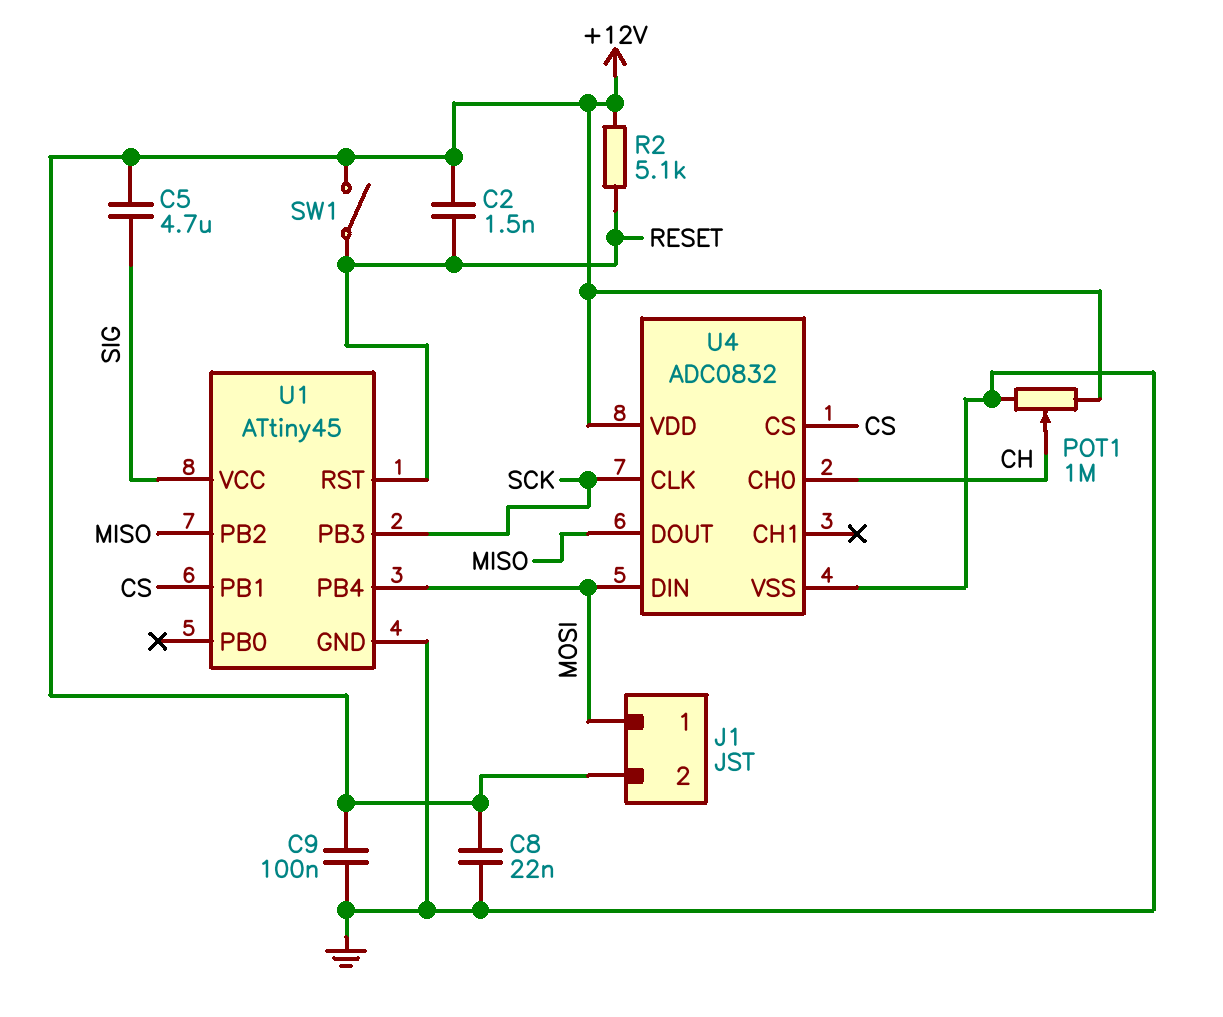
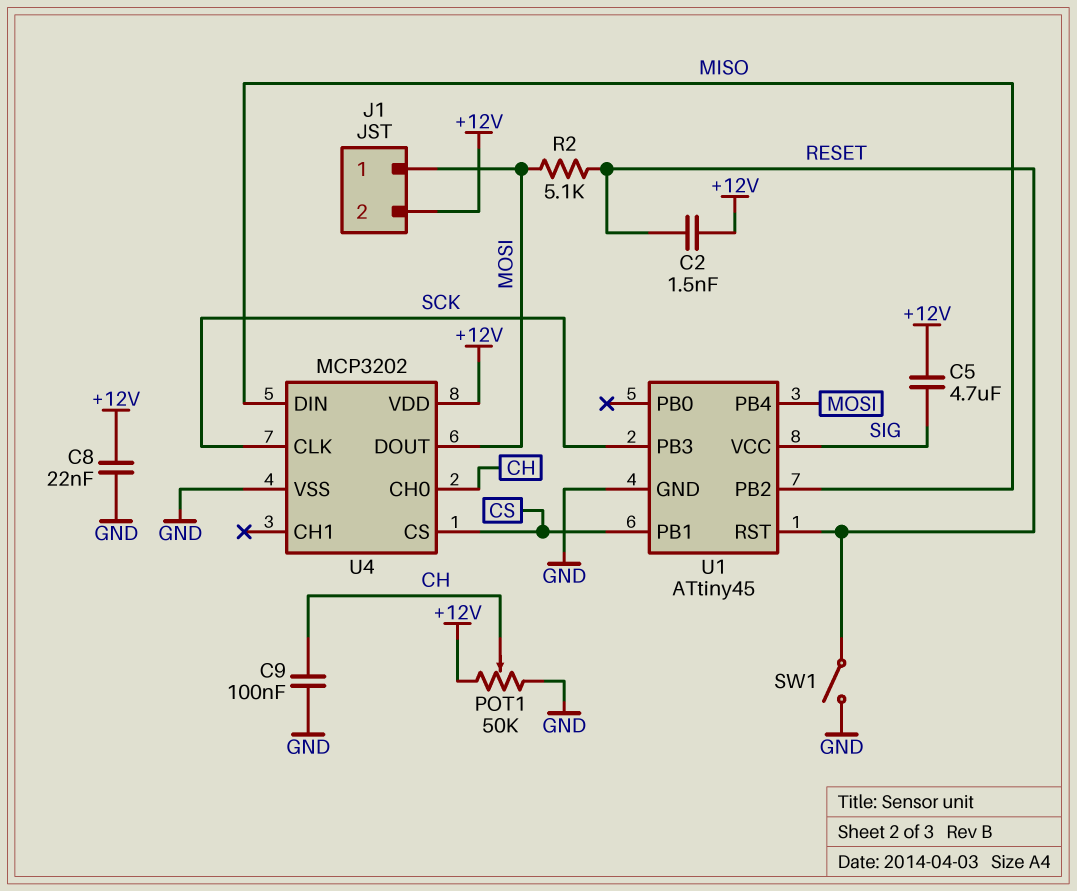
C9: 100nF (+12V, GND) -> 100nF (CH, GND)
POT1: 1M (+12V, GND, wiper CH) -> 50k (+12V, GND, wiper CH)
R2: 5.1k (+12V, RESET) -> 5.1k (MOSI, RESET)
SW1: switch (+12V, RESET) -> switch (GND, RESET)
U4: ADC0832 -> MCP3202
U4 pin DIN: MOSI -> MISO
U4 pin DOUT: MISO -> MOSI

